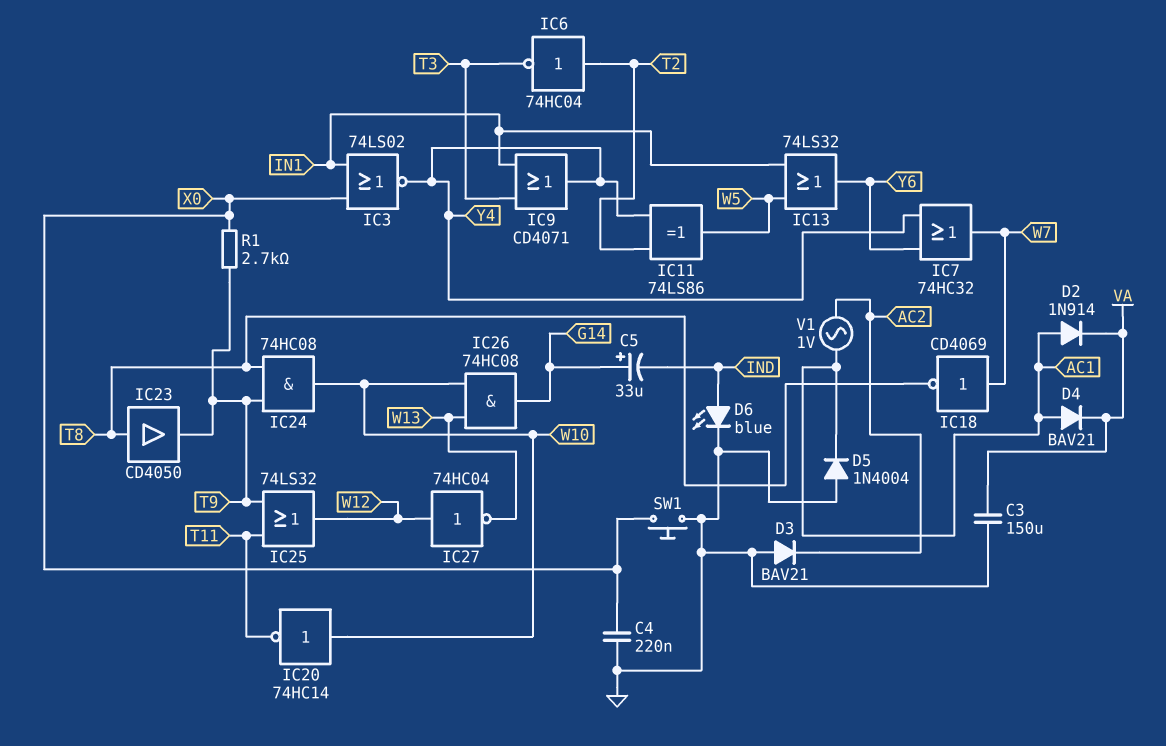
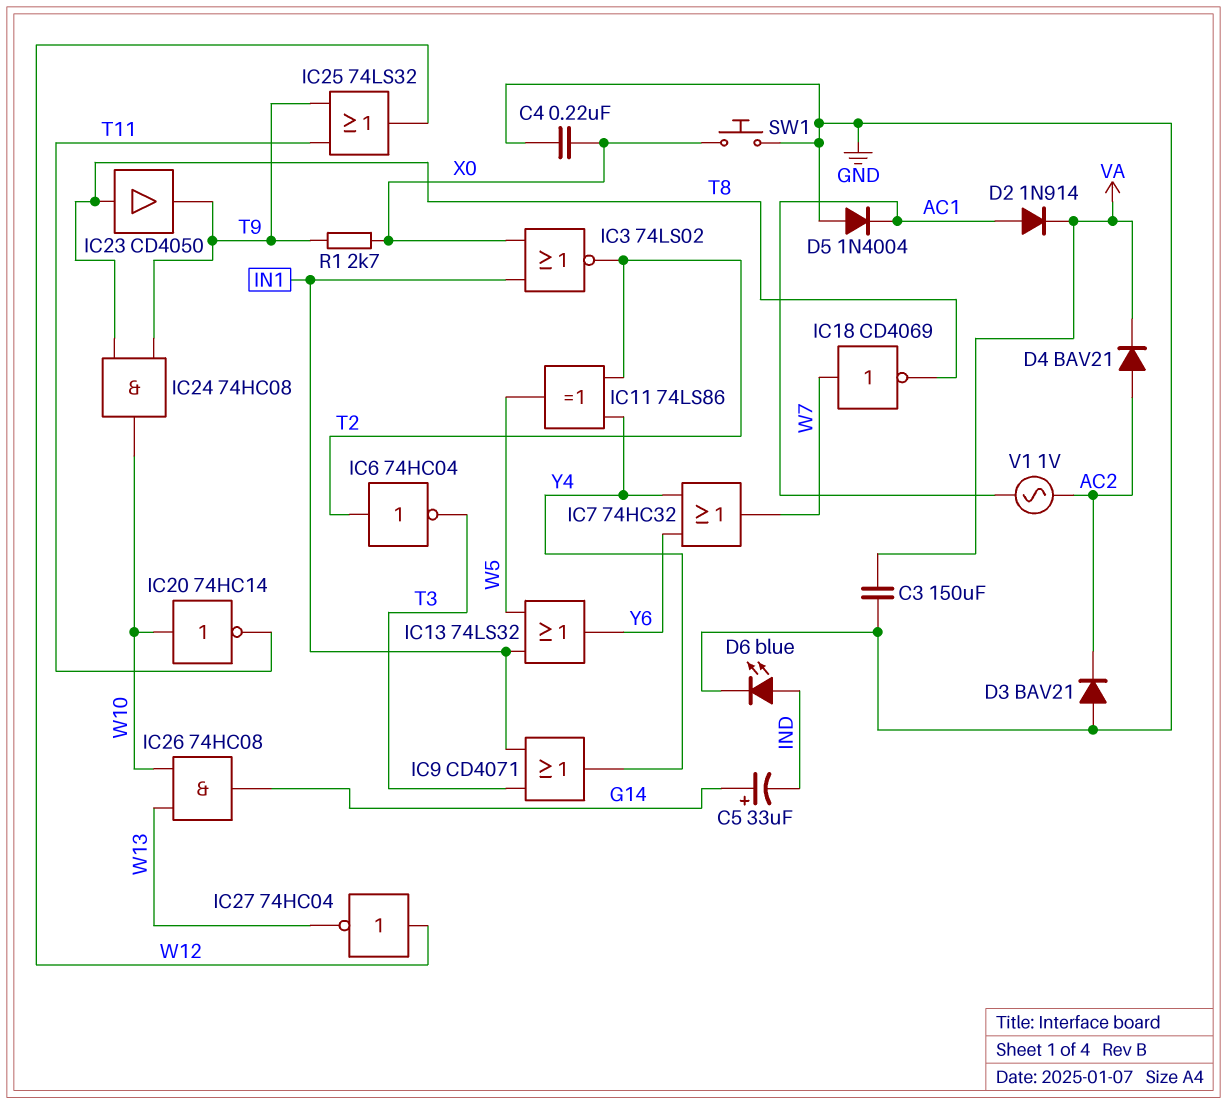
D4: diode BAV21 (A AC1, K VA) -> diode BAV21 (A AC2, K VA)
IC3: NOR 74LS02 (in IN1, in X0, out Y4) -> NOR 74LS02 (in IN1, in X0, out T2)

